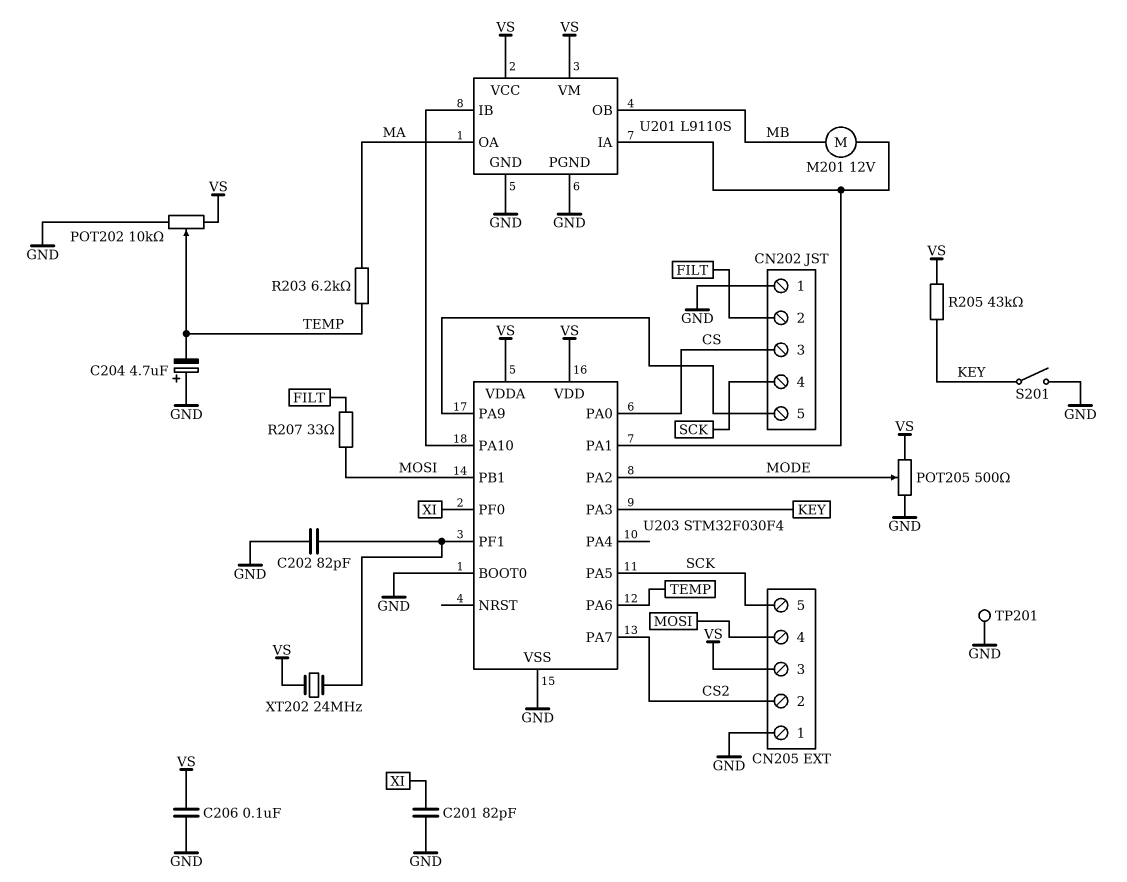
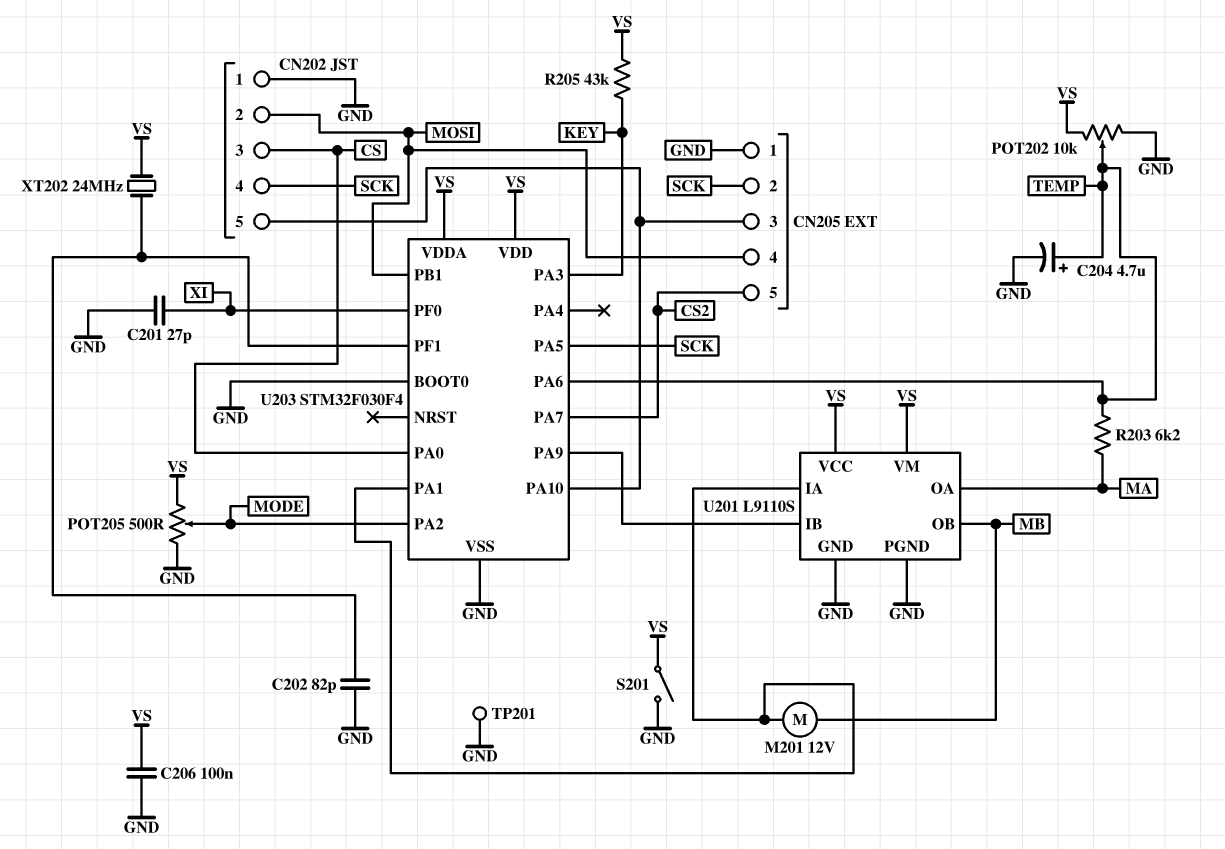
C201: 82pF (GND, XI) -> 27pF (GND, XI)
C204: 4.7uF (plus GND, minus TEMP) -> 4.7uF (plus TEMP, minus GND)
CN202 pin 2: FILT -> MOSI
CN205 pin 2: CS2 -> SCK
CN205 pin 3: VS -> CN202/5
CN205 pin 5: SCK -> CS2
R207: 33 (FILT, MOSI) -> none
S201: switch (GND, KEY) -> switch (GND, VS)
U203 pin PA9: CN202/5 -> U201/IB
U203 pin PA10: U201/IB -> CN202/5

